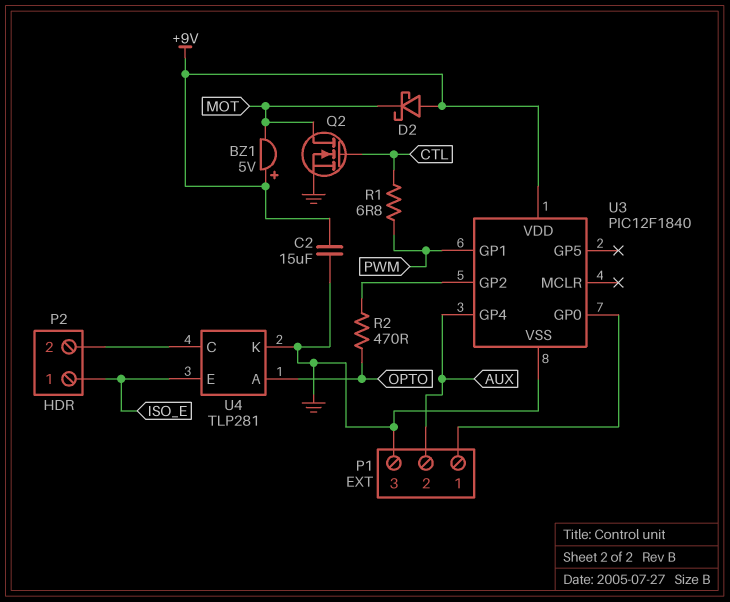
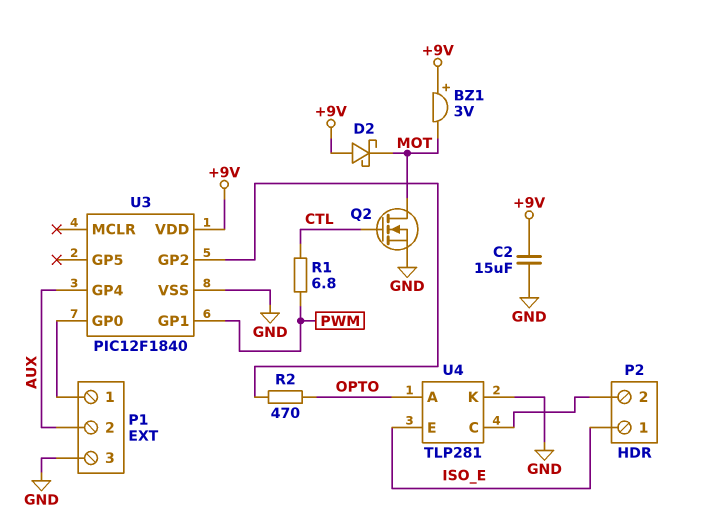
BZ1: buzzer 5V (plus +9V, minus MOT) -> buzzer 3V (plus +9V, minus MOT)

